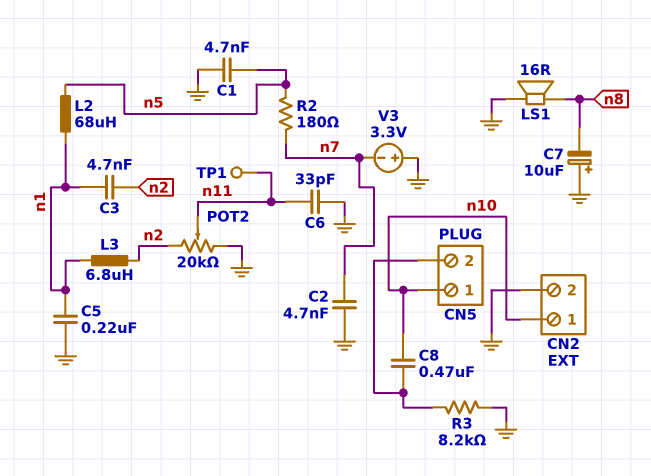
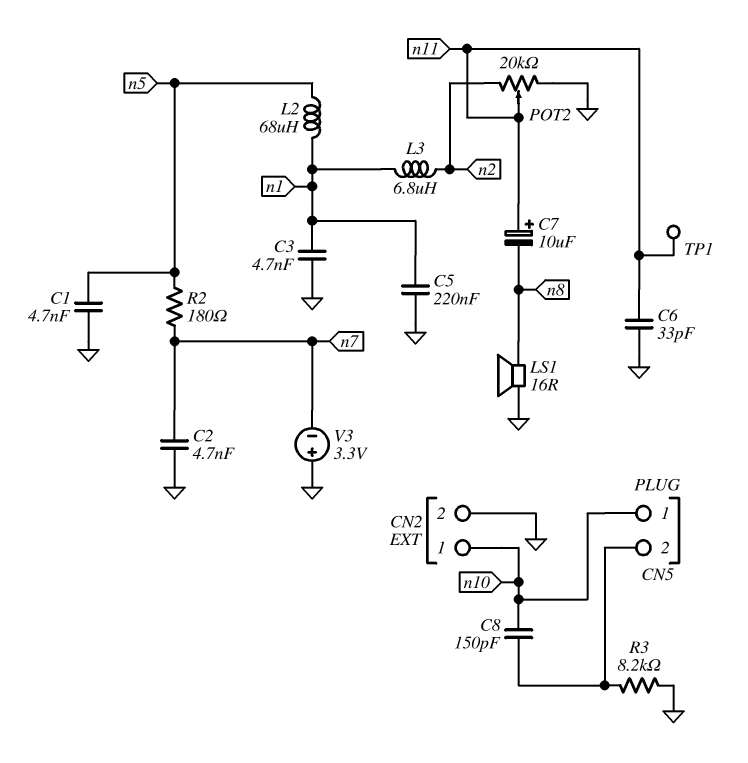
C3: 4.7nF (n1, n2) -> 4.7nF (GND, n1)
C7: 10uF (plus GND, minus n8) -> 10uF (plus n11, minus n8)
C8: 470nF (CN5/2, n10) -> 150pF (CN5/2, n10)

